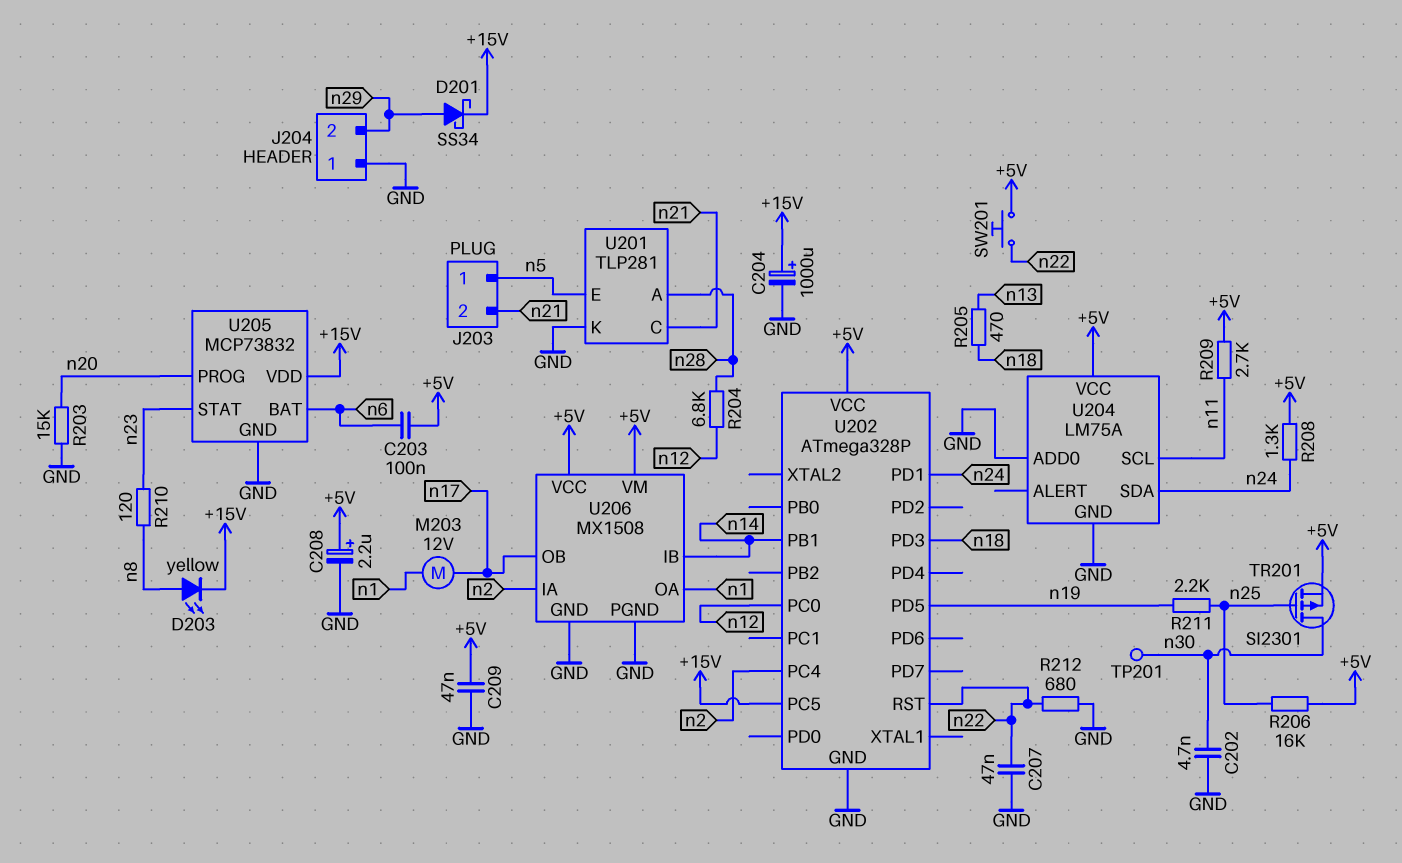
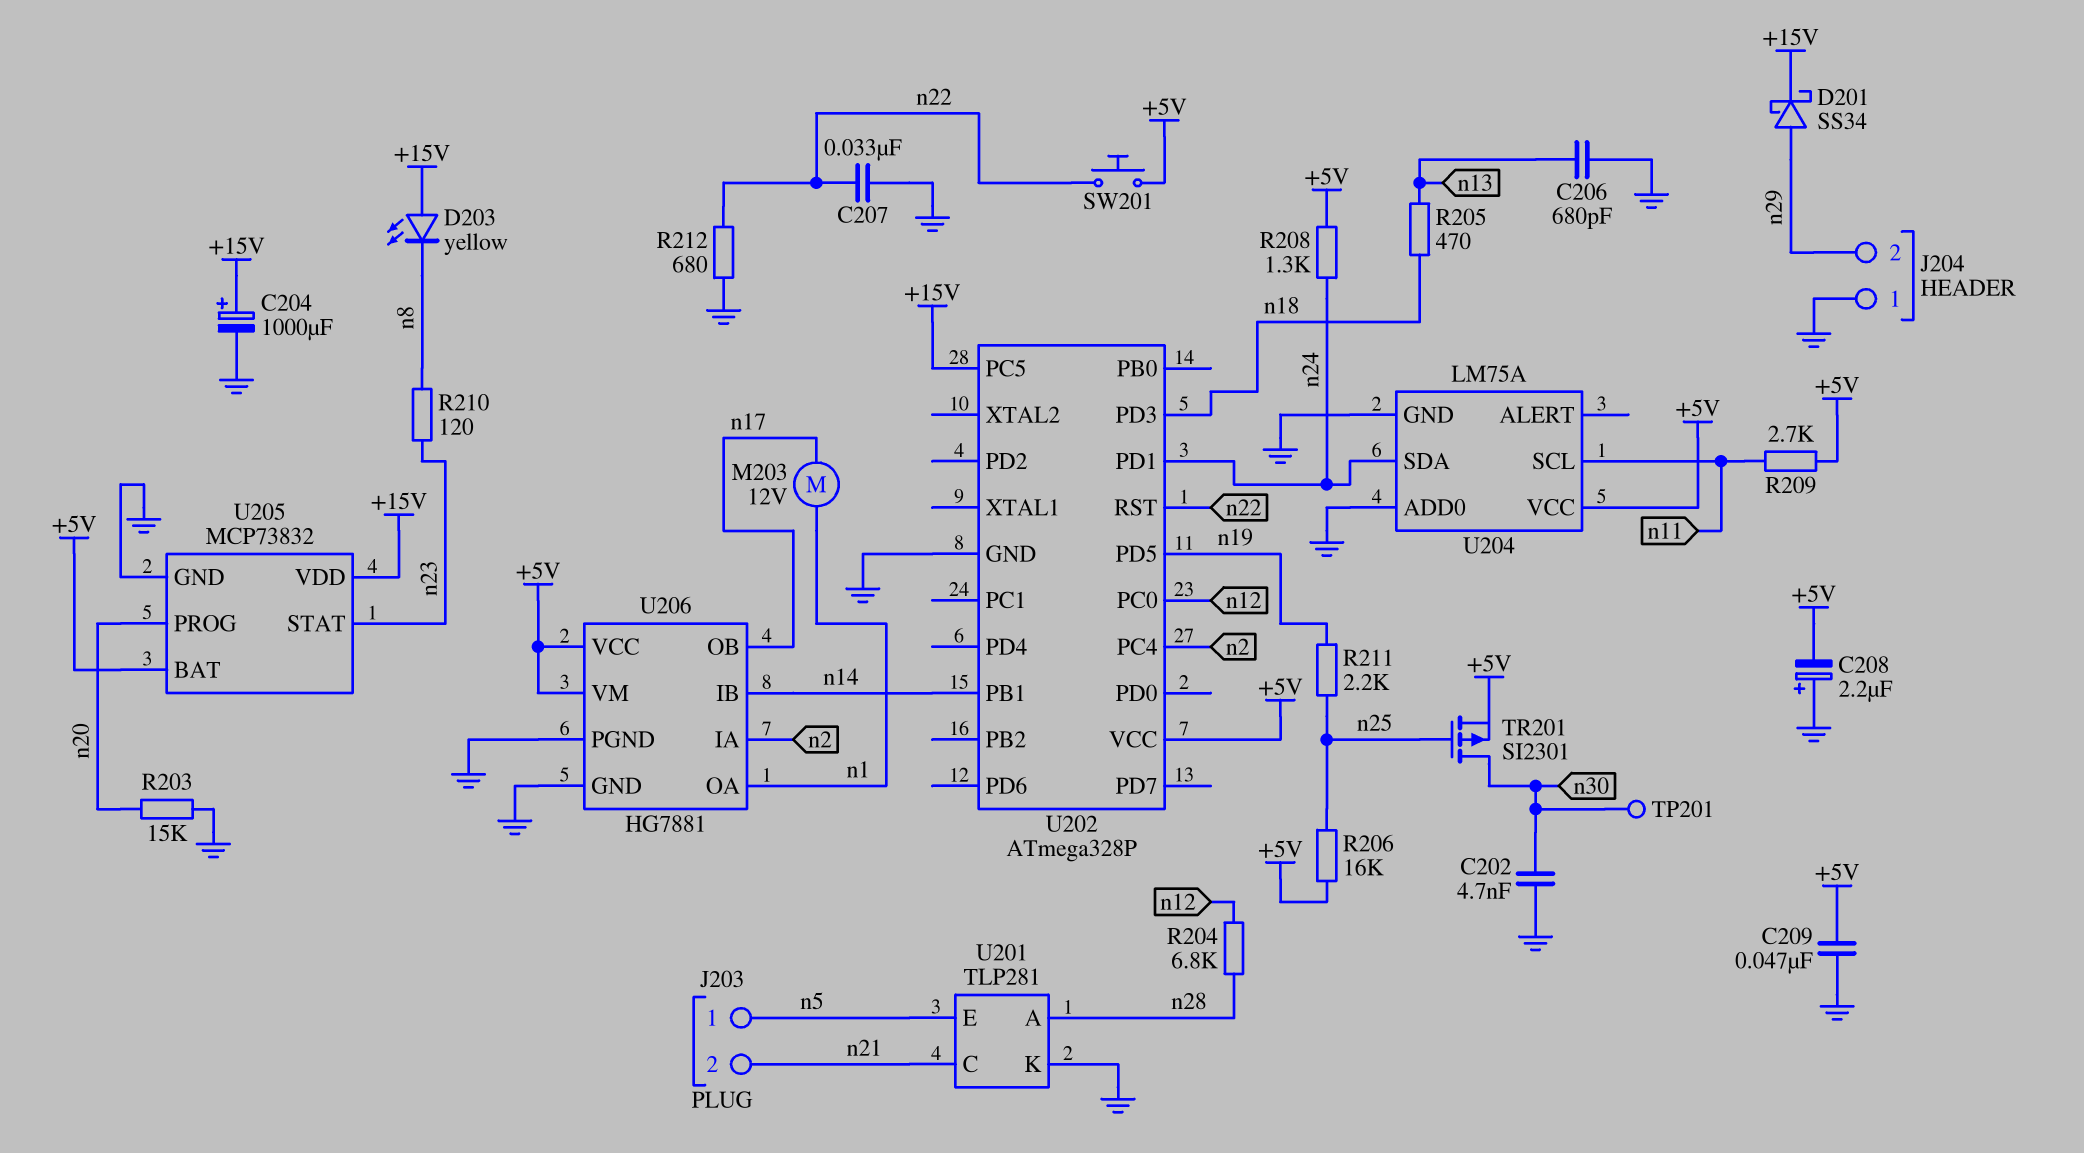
C203: 100nF (+5V, n6) -> none
C206: none -> 680pF (GND, n13)
C207: 47nF (GND, n22) -> 33nF (GND, n22)
C208: 2.2uF (plus +5V, minus GND) -> 2.2uF (plus GND, minus +5V)
D203: LED yellow (A n8, K +15V) -> LED yellow (A +15V, K n8)
U205 pin BAT: n6 -> +5V
U206: MX1508 -> HG7881

